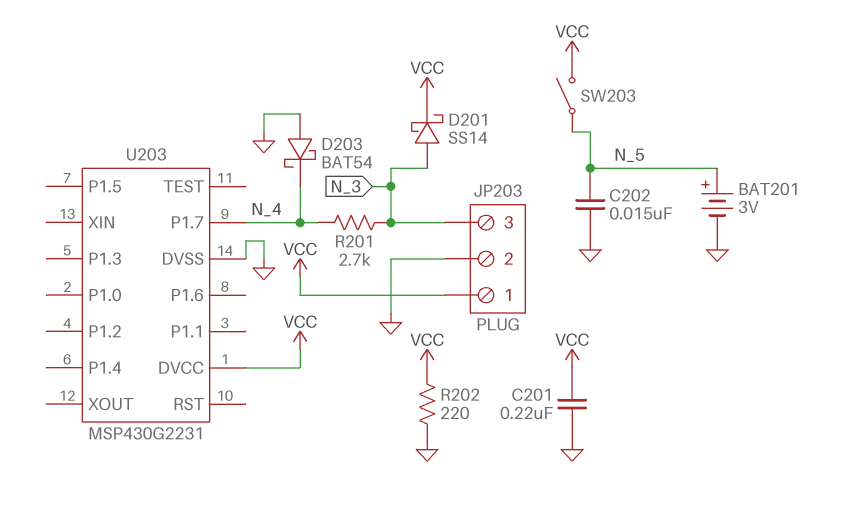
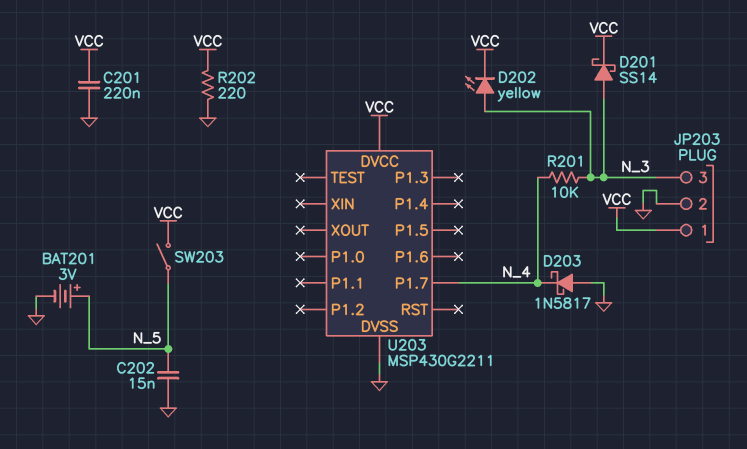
D202: none -> LED yellow (A N_3, K VCC)
D203: schottky BAT54 (A GND, K N_4) -> schottky 1N5817 (A GND, K N_4)
R201: 2.7k (N_3, N_4) -> 10k (N_3, N_4)
U203: MSP430G2231 -> MSP430G2211

